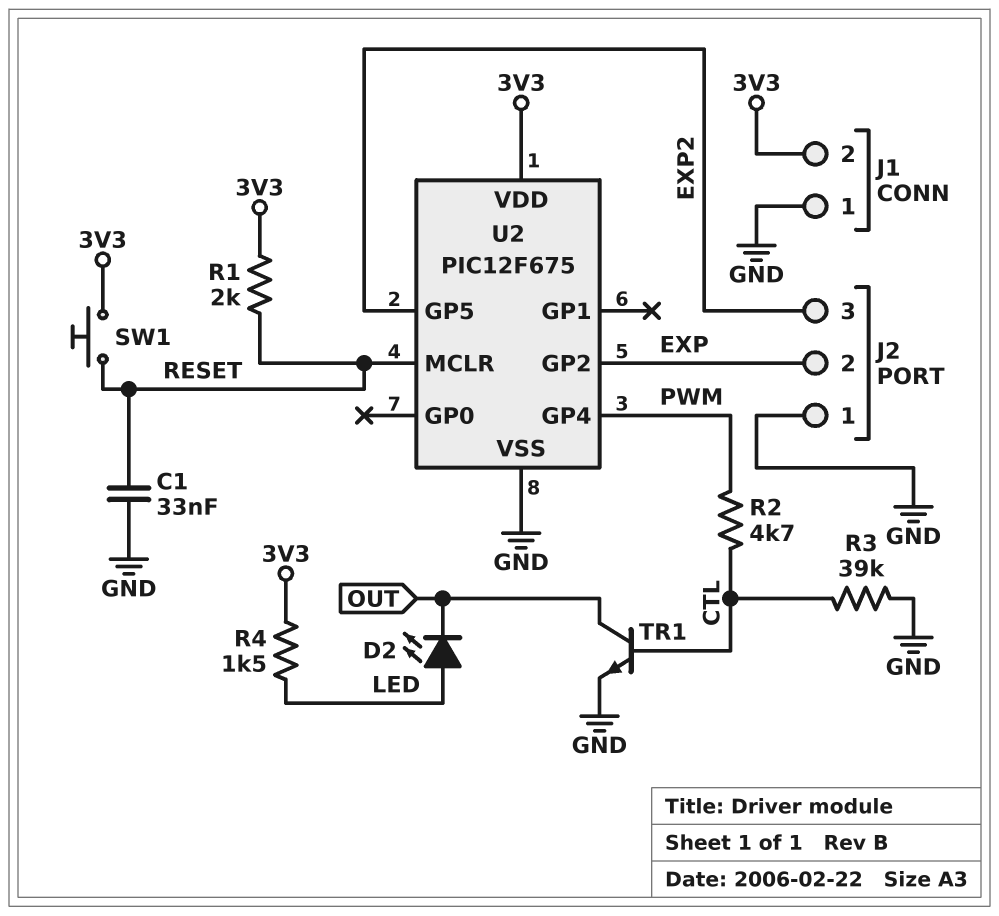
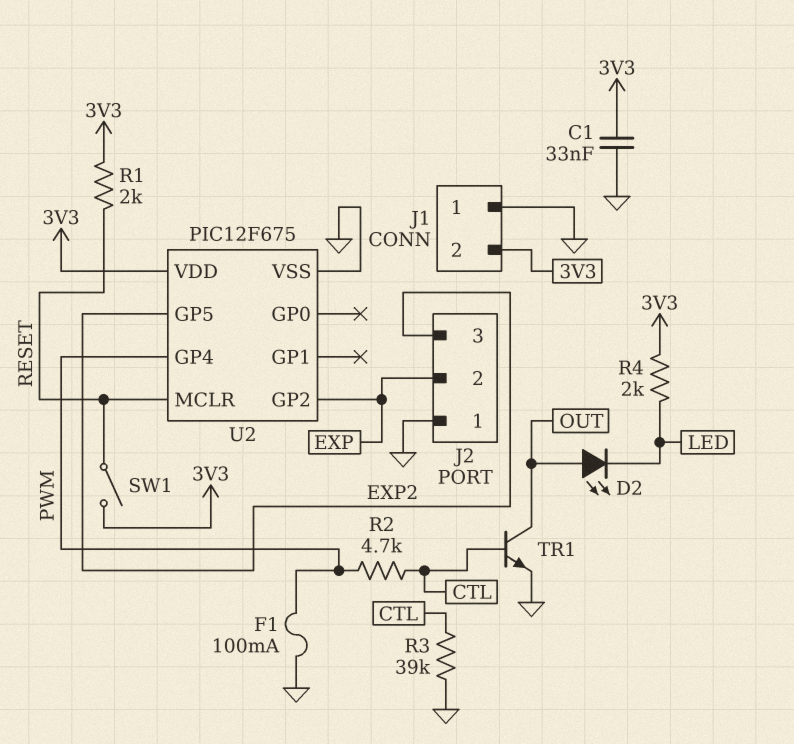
C1: 33nF (GND, RESET) -> 33nF (3V3, GND)
D2: LED (A LED, K OUT) -> LED (A OUT, K LED)
F1: none -> 100mA (GND, PWM)
R4: 1.5k (3V3, LED) -> 2k (3V3, LED)
SW1: button (3V3, RESET) -> switch (3V3, RESET)

